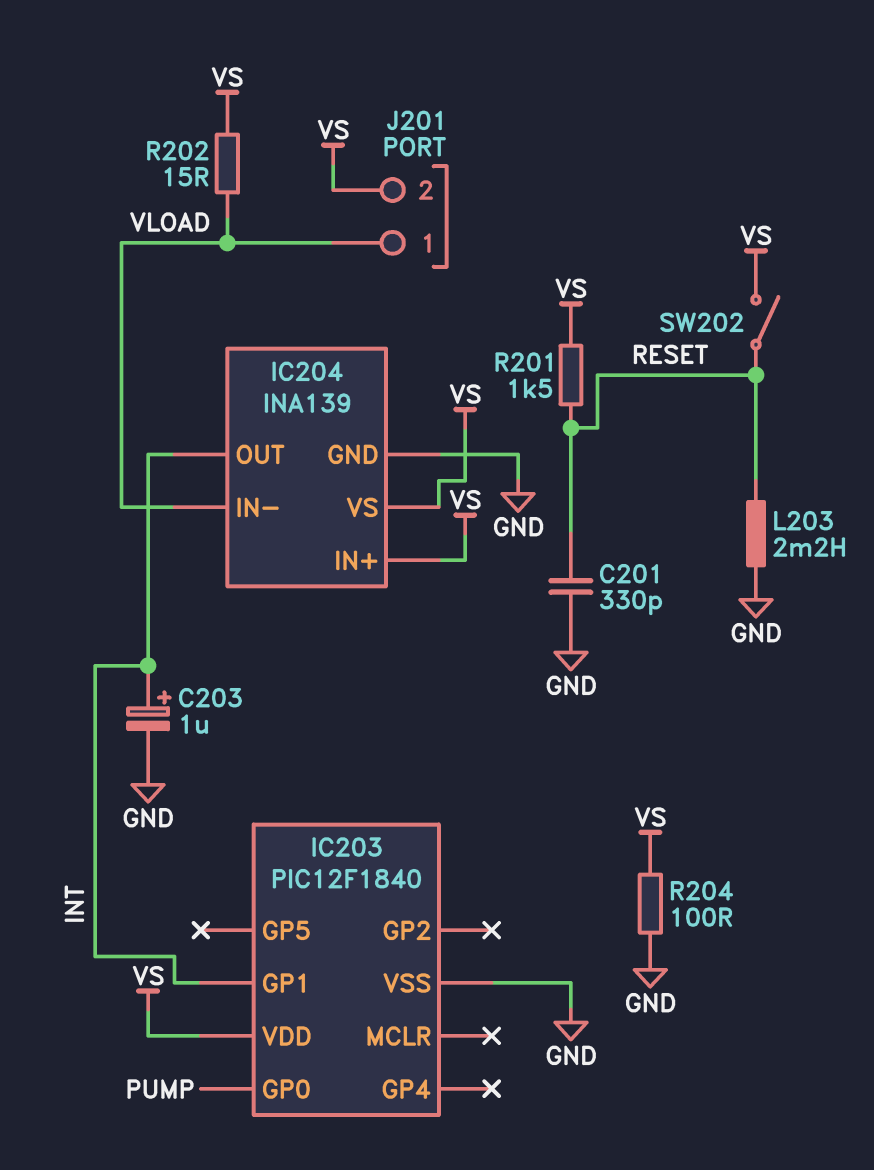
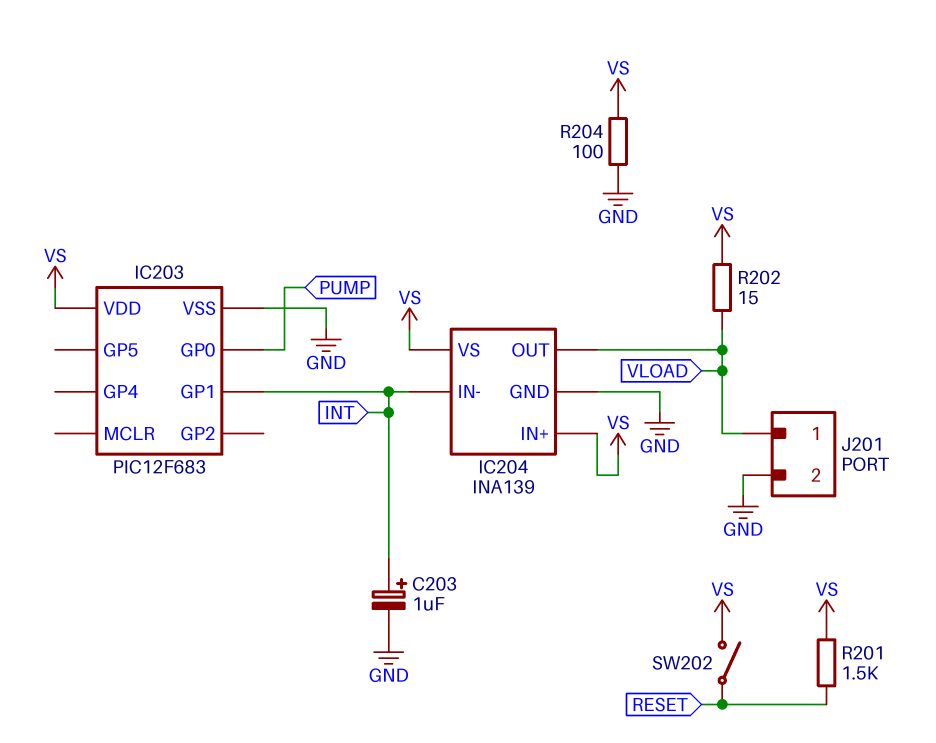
C201: 330pF (GND, RESET) -> none
IC203: PIC12F1840 -> PIC12F683
IC204 pin IN-: VLOAD -> INT
IC204 pin OUT: INT -> VLOAD
J201 pin 2: VS -> GND
L203: 2.2mH (GND, RESET) -> none

